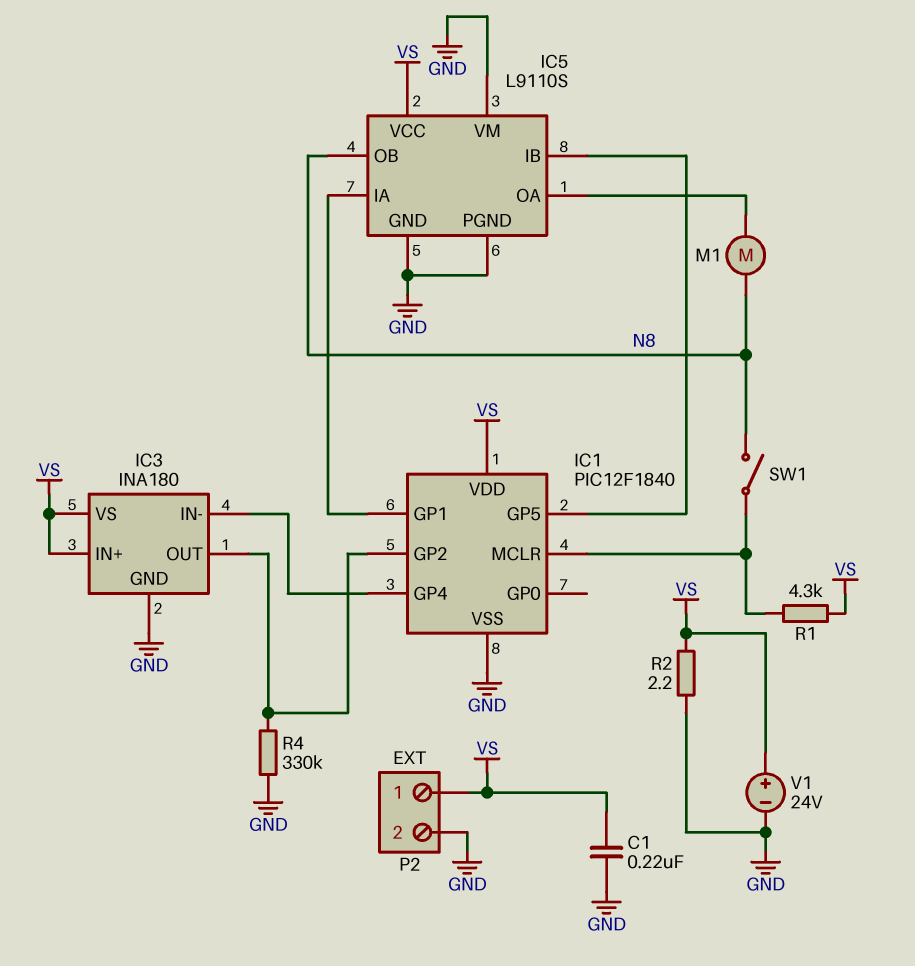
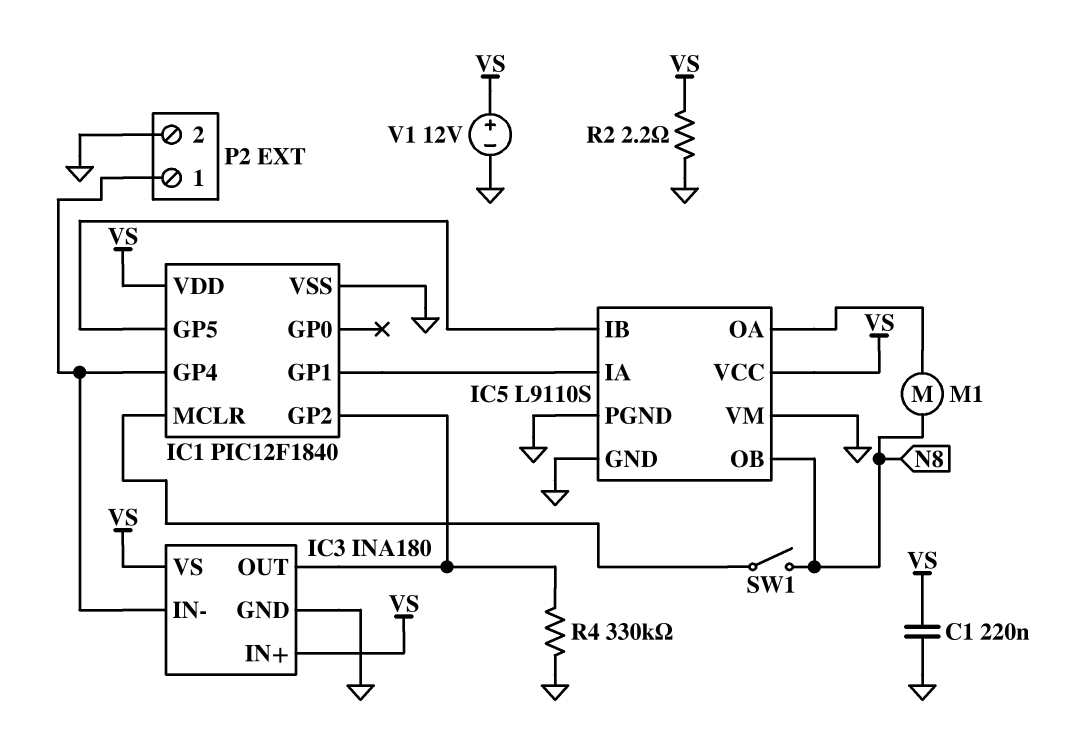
P2 pin 1: VS -> IC1/GP4
R1: 4.3k (IC1/MCLR, VS) -> none
V1: 24V (plus VS, minus GND) -> 12V (plus VS, minus GND)

